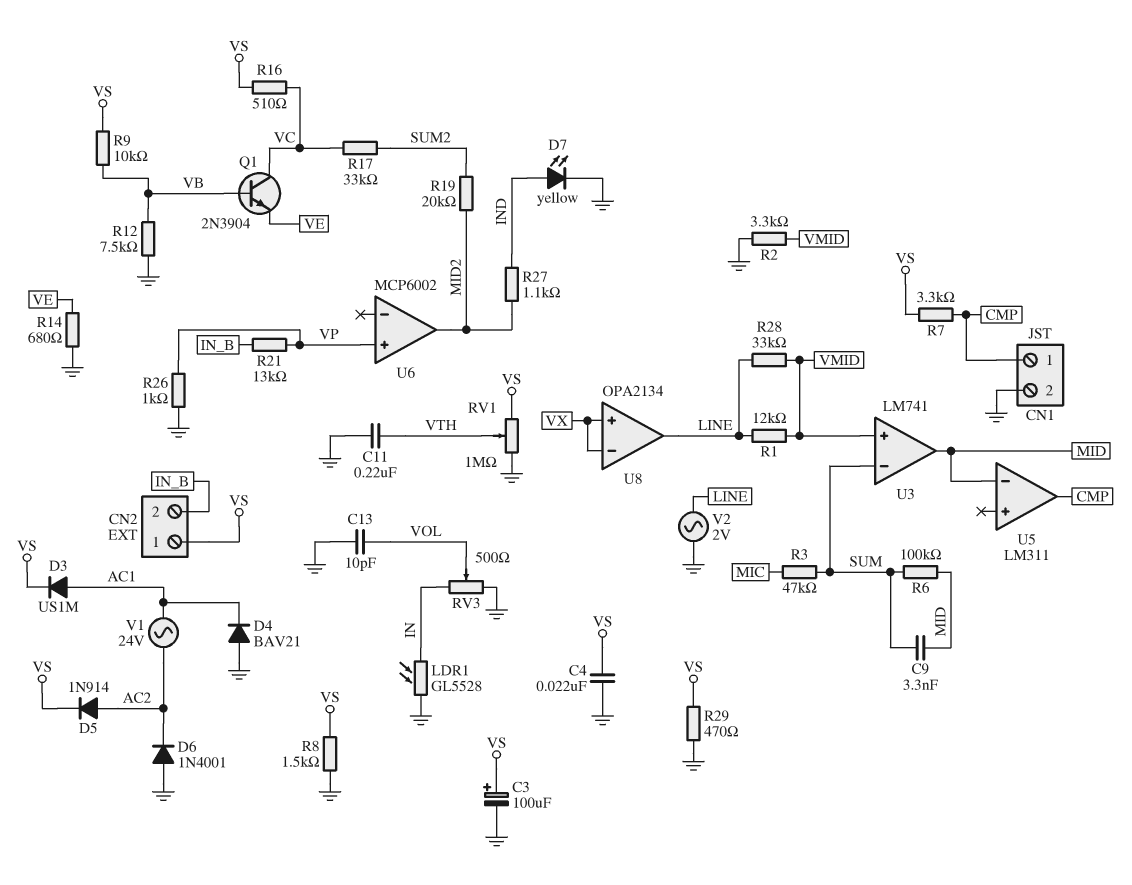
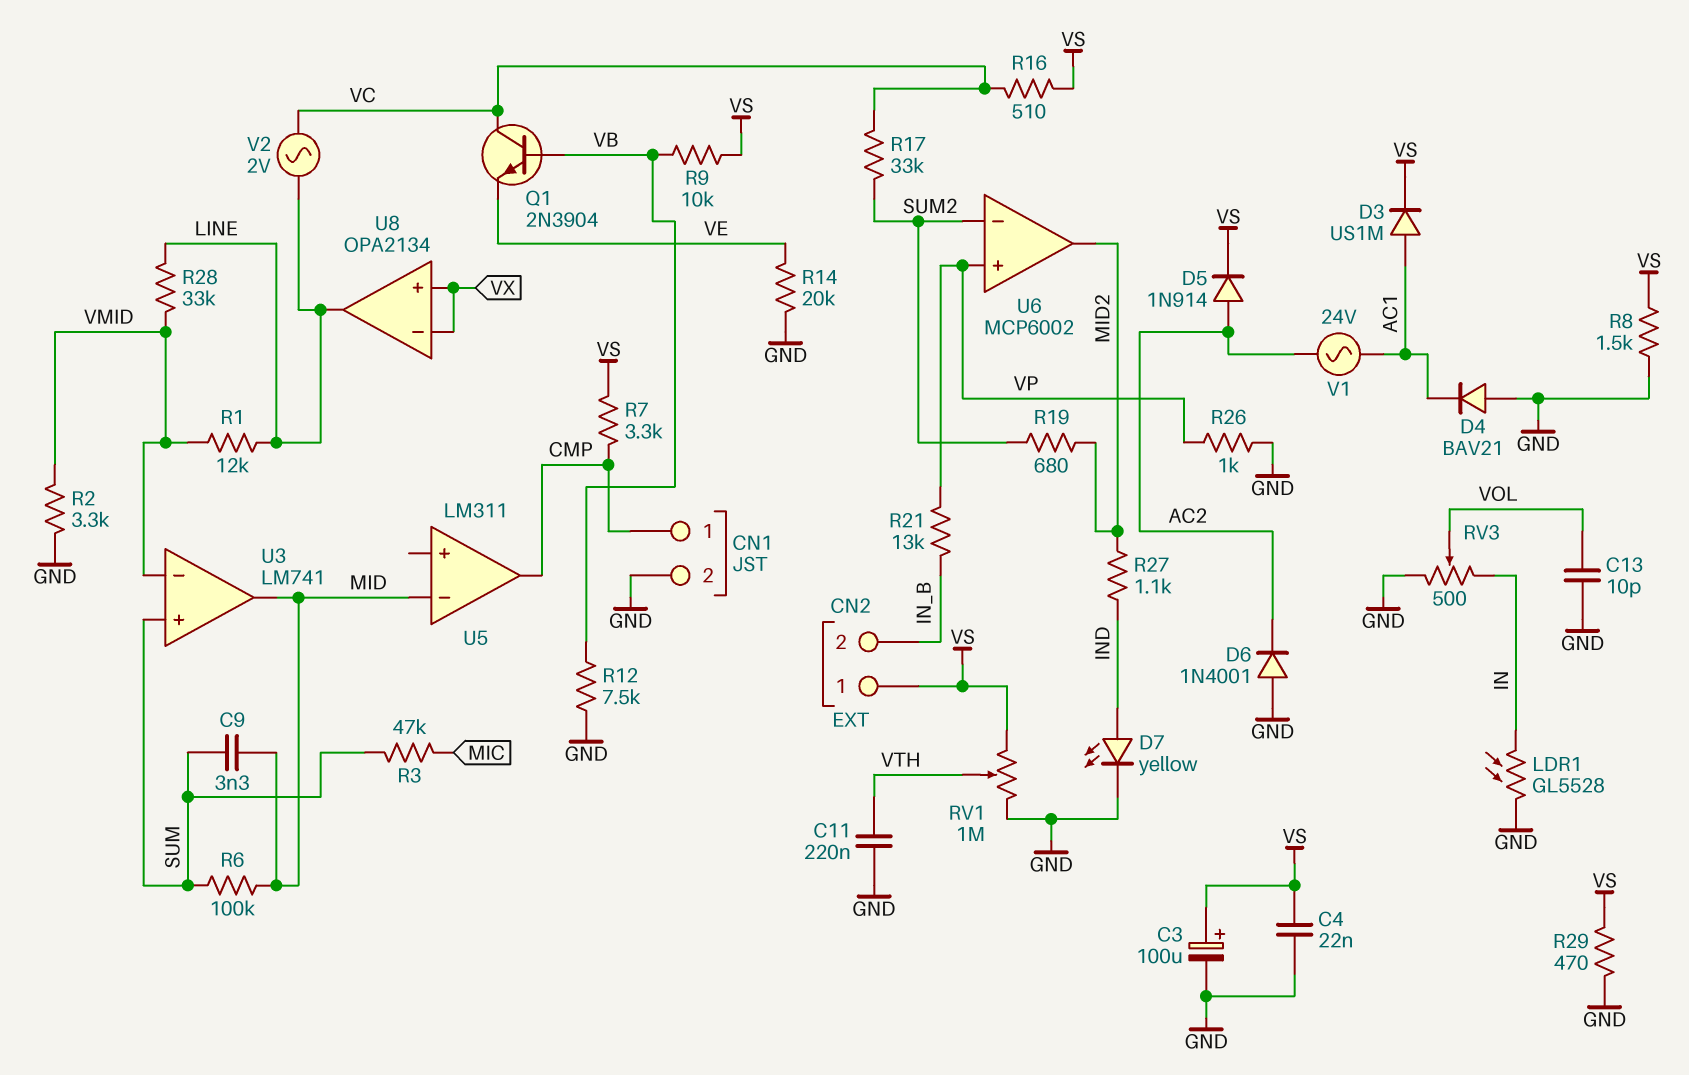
R14: 680 (GND, VE) -> 20k (GND, VE)
R19: 20k (MID2, SUM2) -> 680 (MID2, SUM2)
U3 pin in+: VMID -> SUM
U3 pin in-: SUM -> VMID
U6 pin in-: none -> SUM2
V2: AC 2V (GND, LINE) -> AC 2V (LINE, VC)

